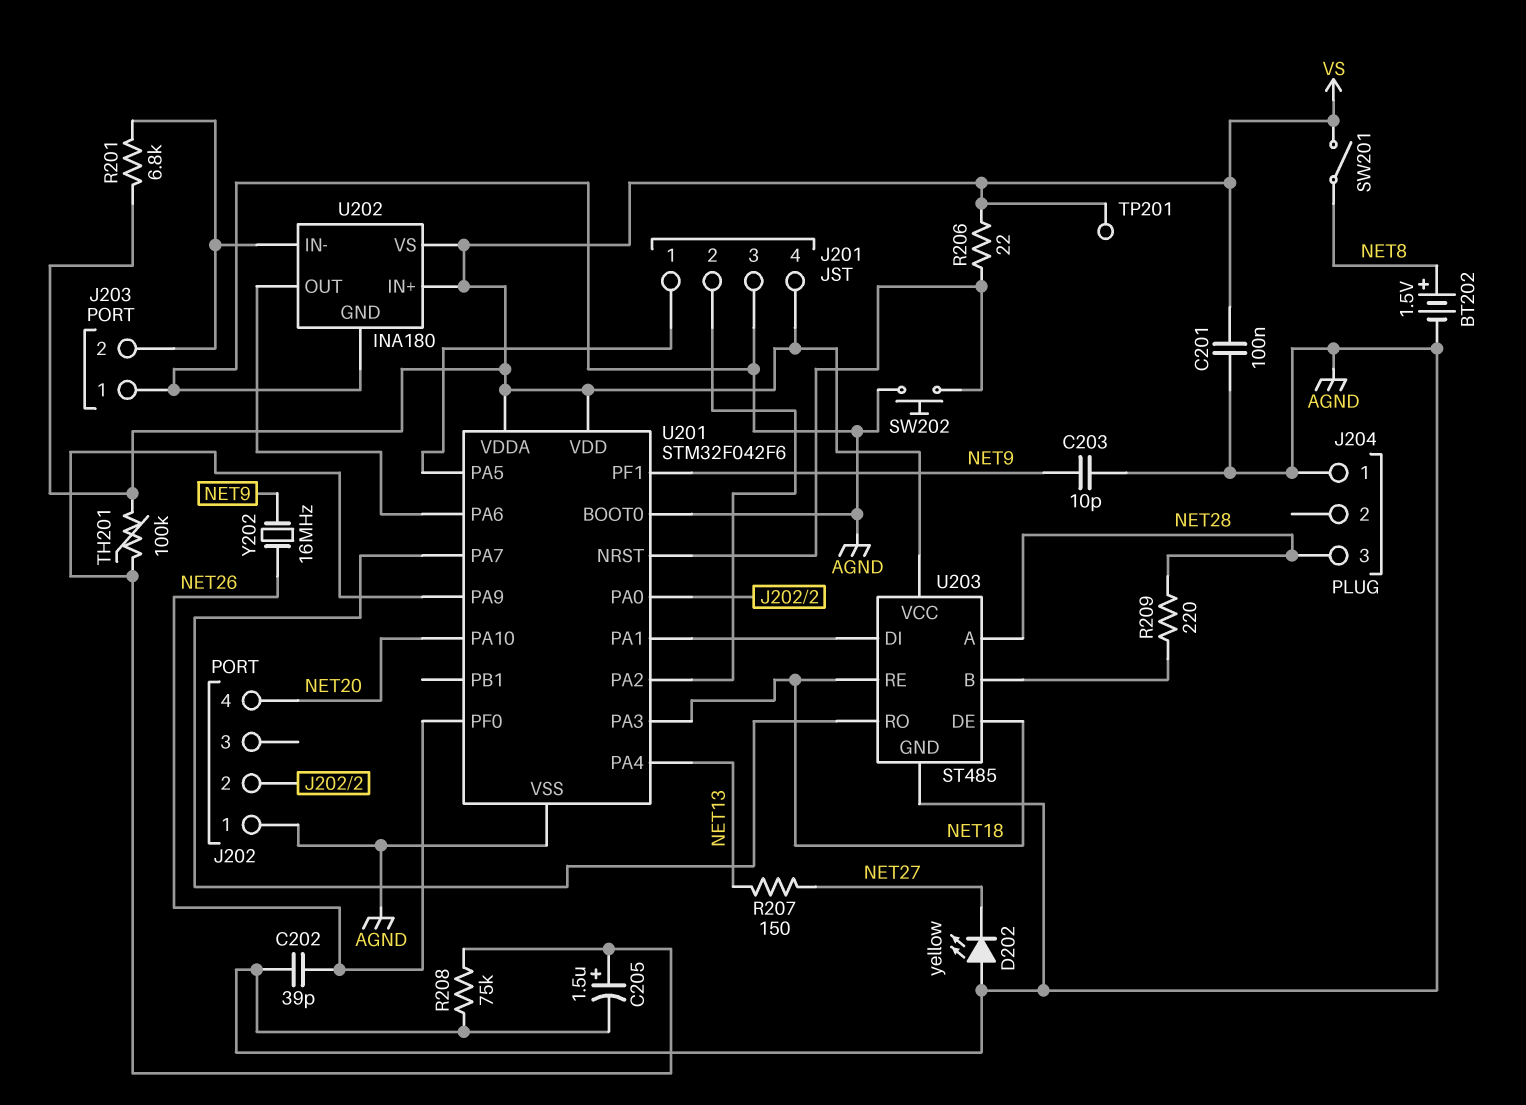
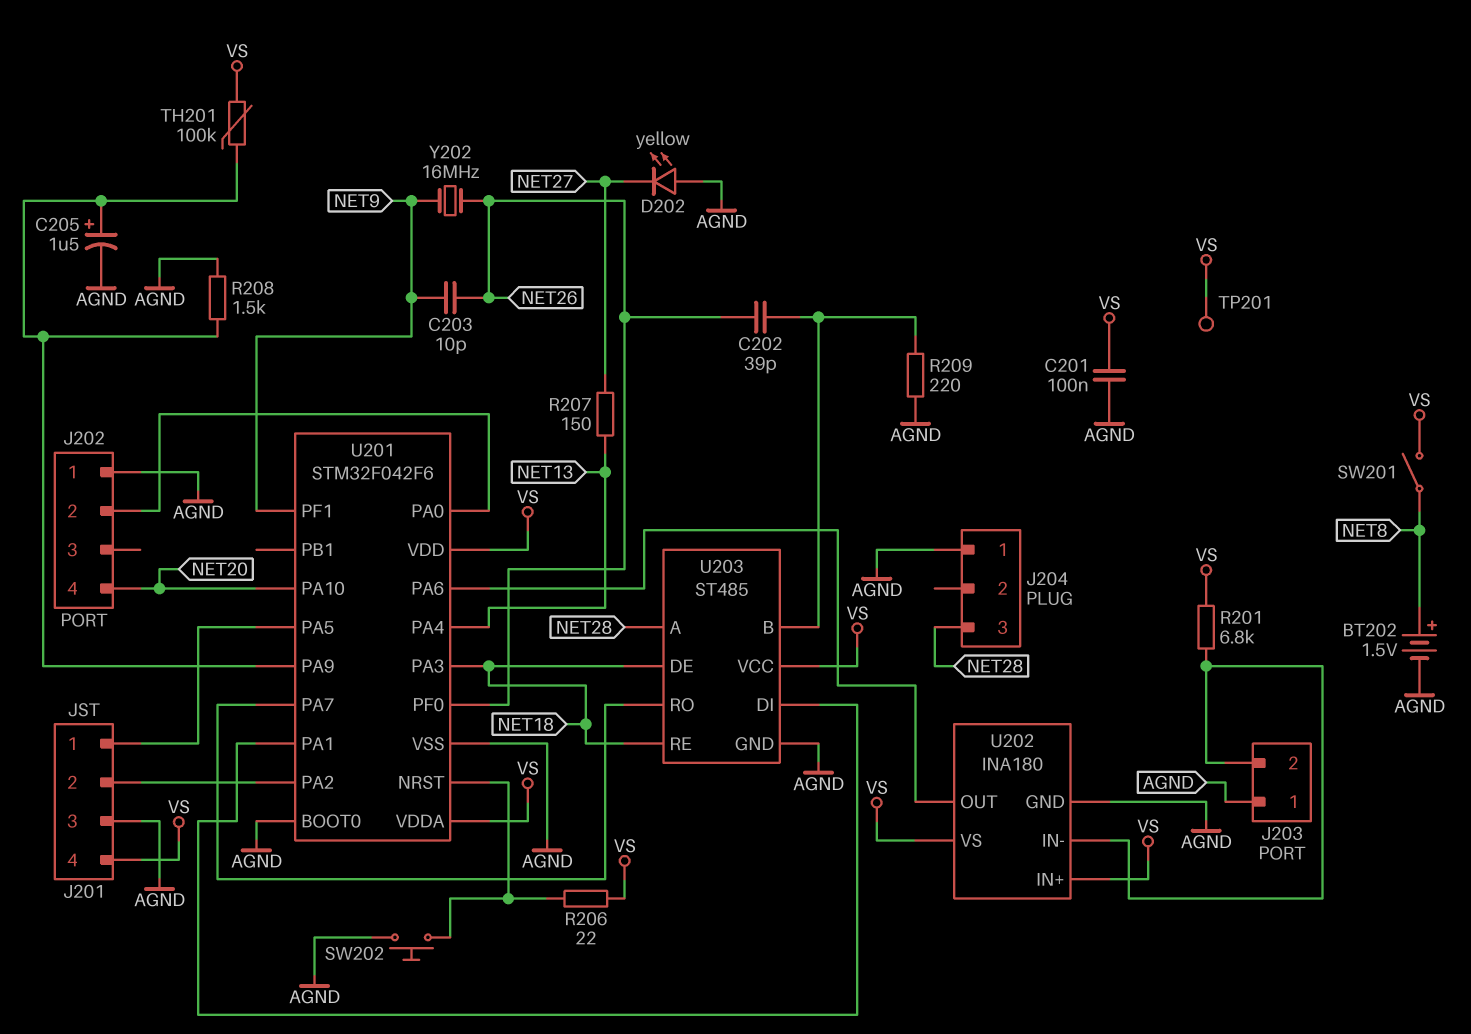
C202: 39pF (AGND, NET26) -> 39pF (NET26, U203/B)
C203: 10pF (AGND, NET9) -> 10pF (NET9, NET26)
R208: 75k (AGND, U201/PA9) -> 1.5k (AGND, U201/PA9)
R209: 220 (NET28, U203/B) -> 220 (AGND, U203/B)

